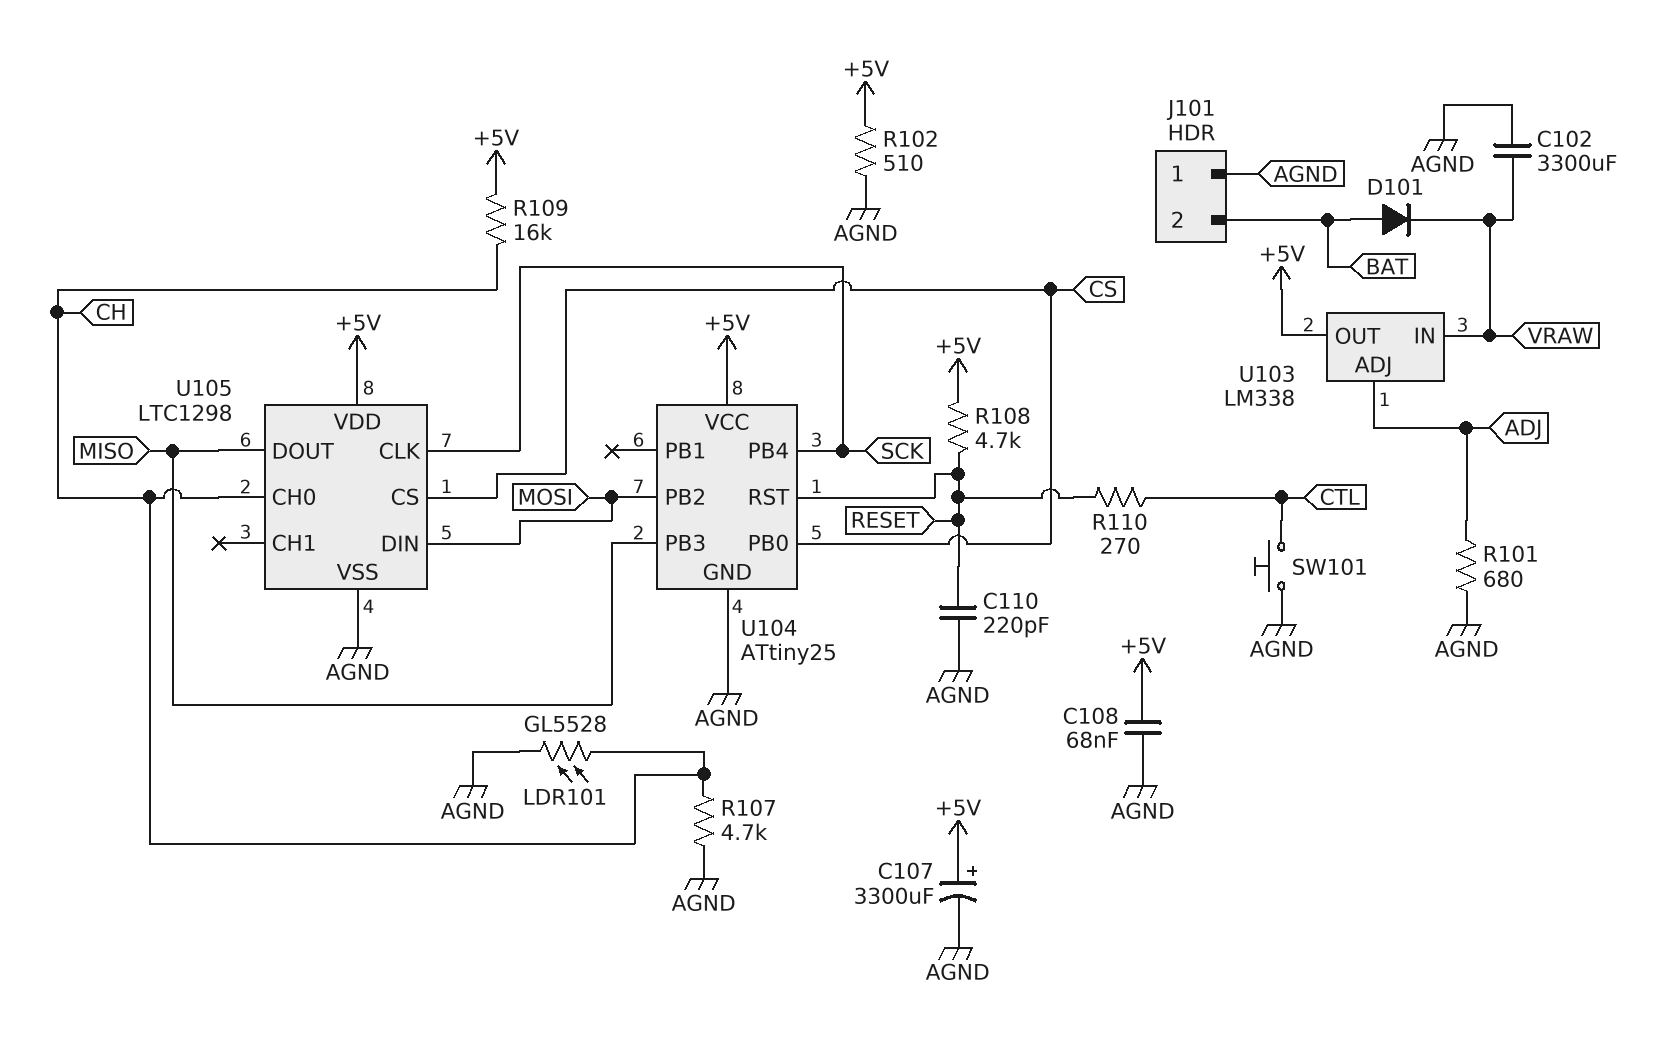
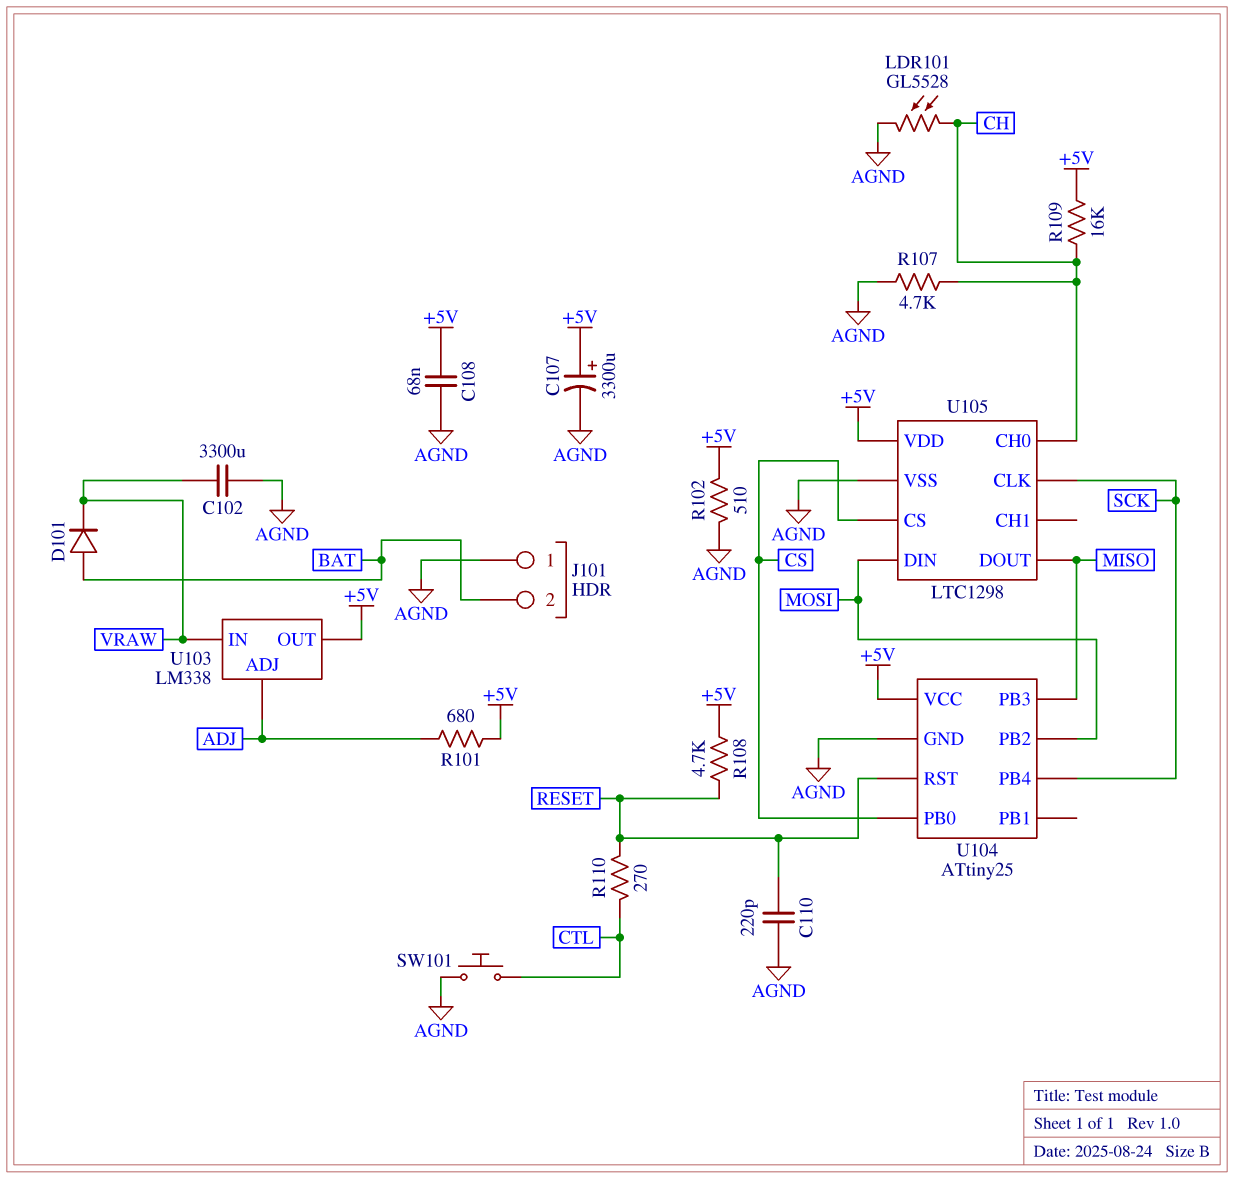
R101: 680 (ADJ, AGND) -> 680 (+5V, ADJ)

